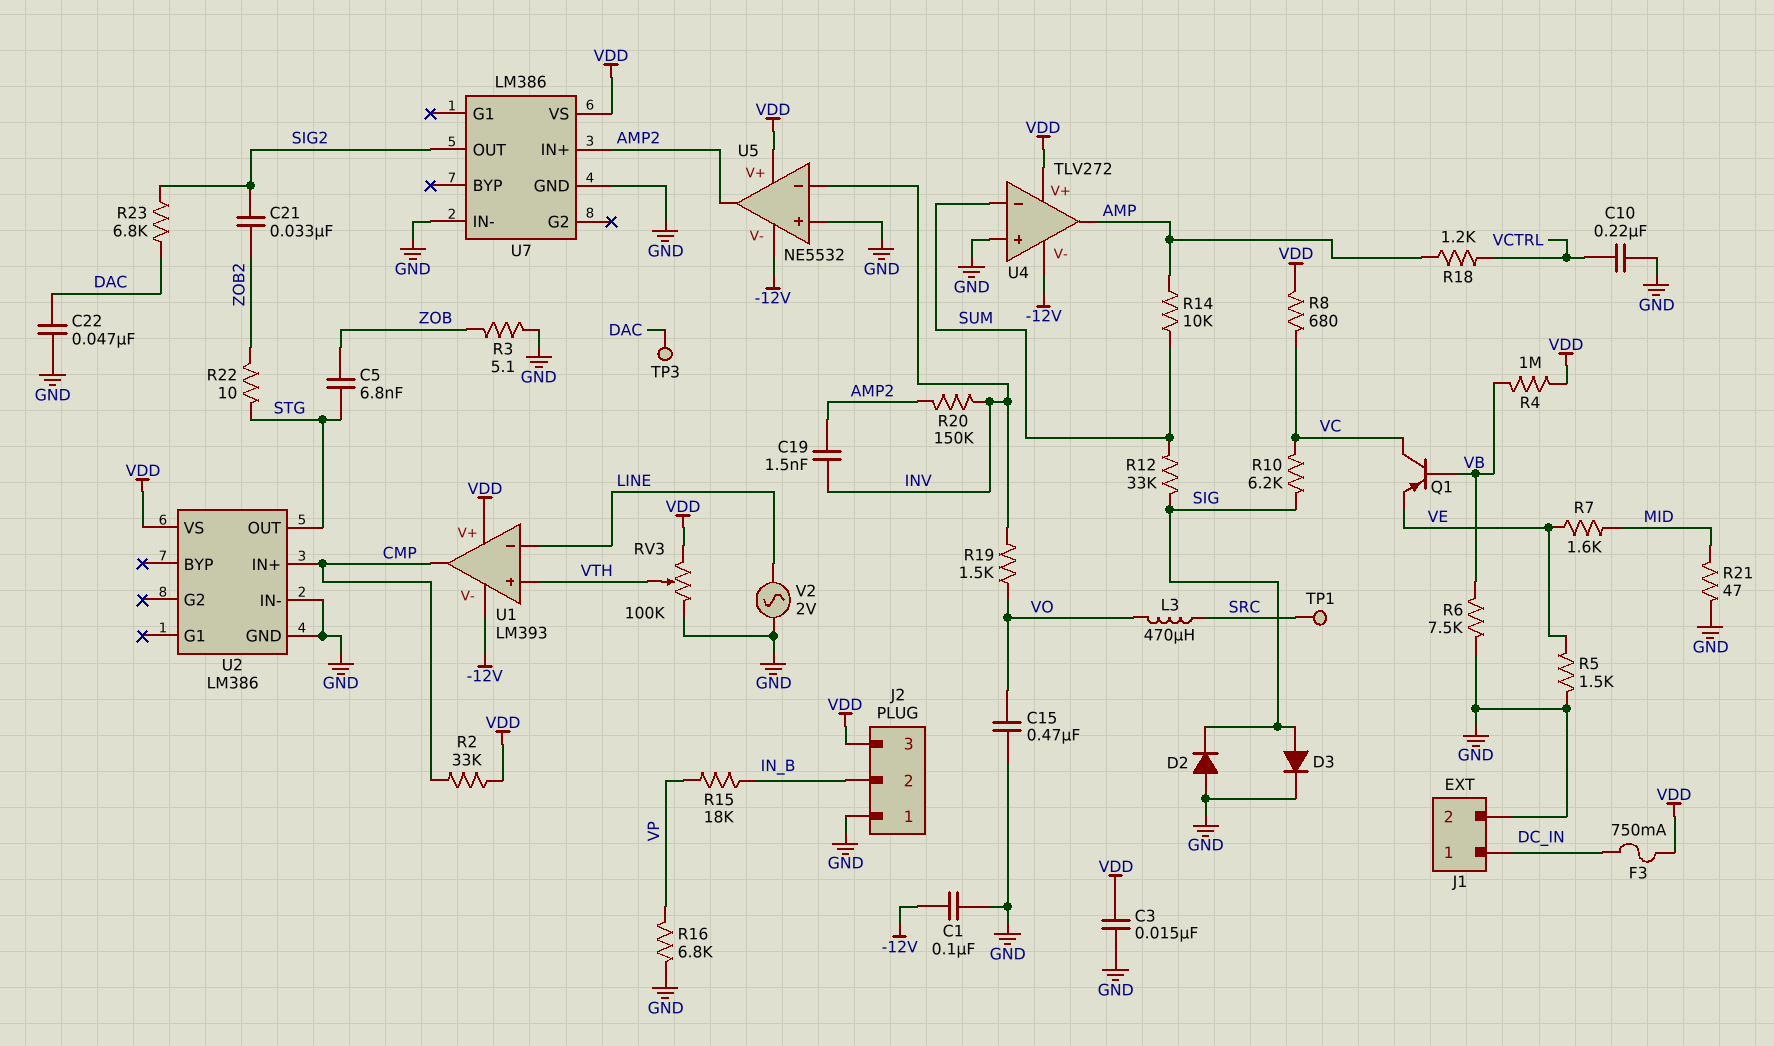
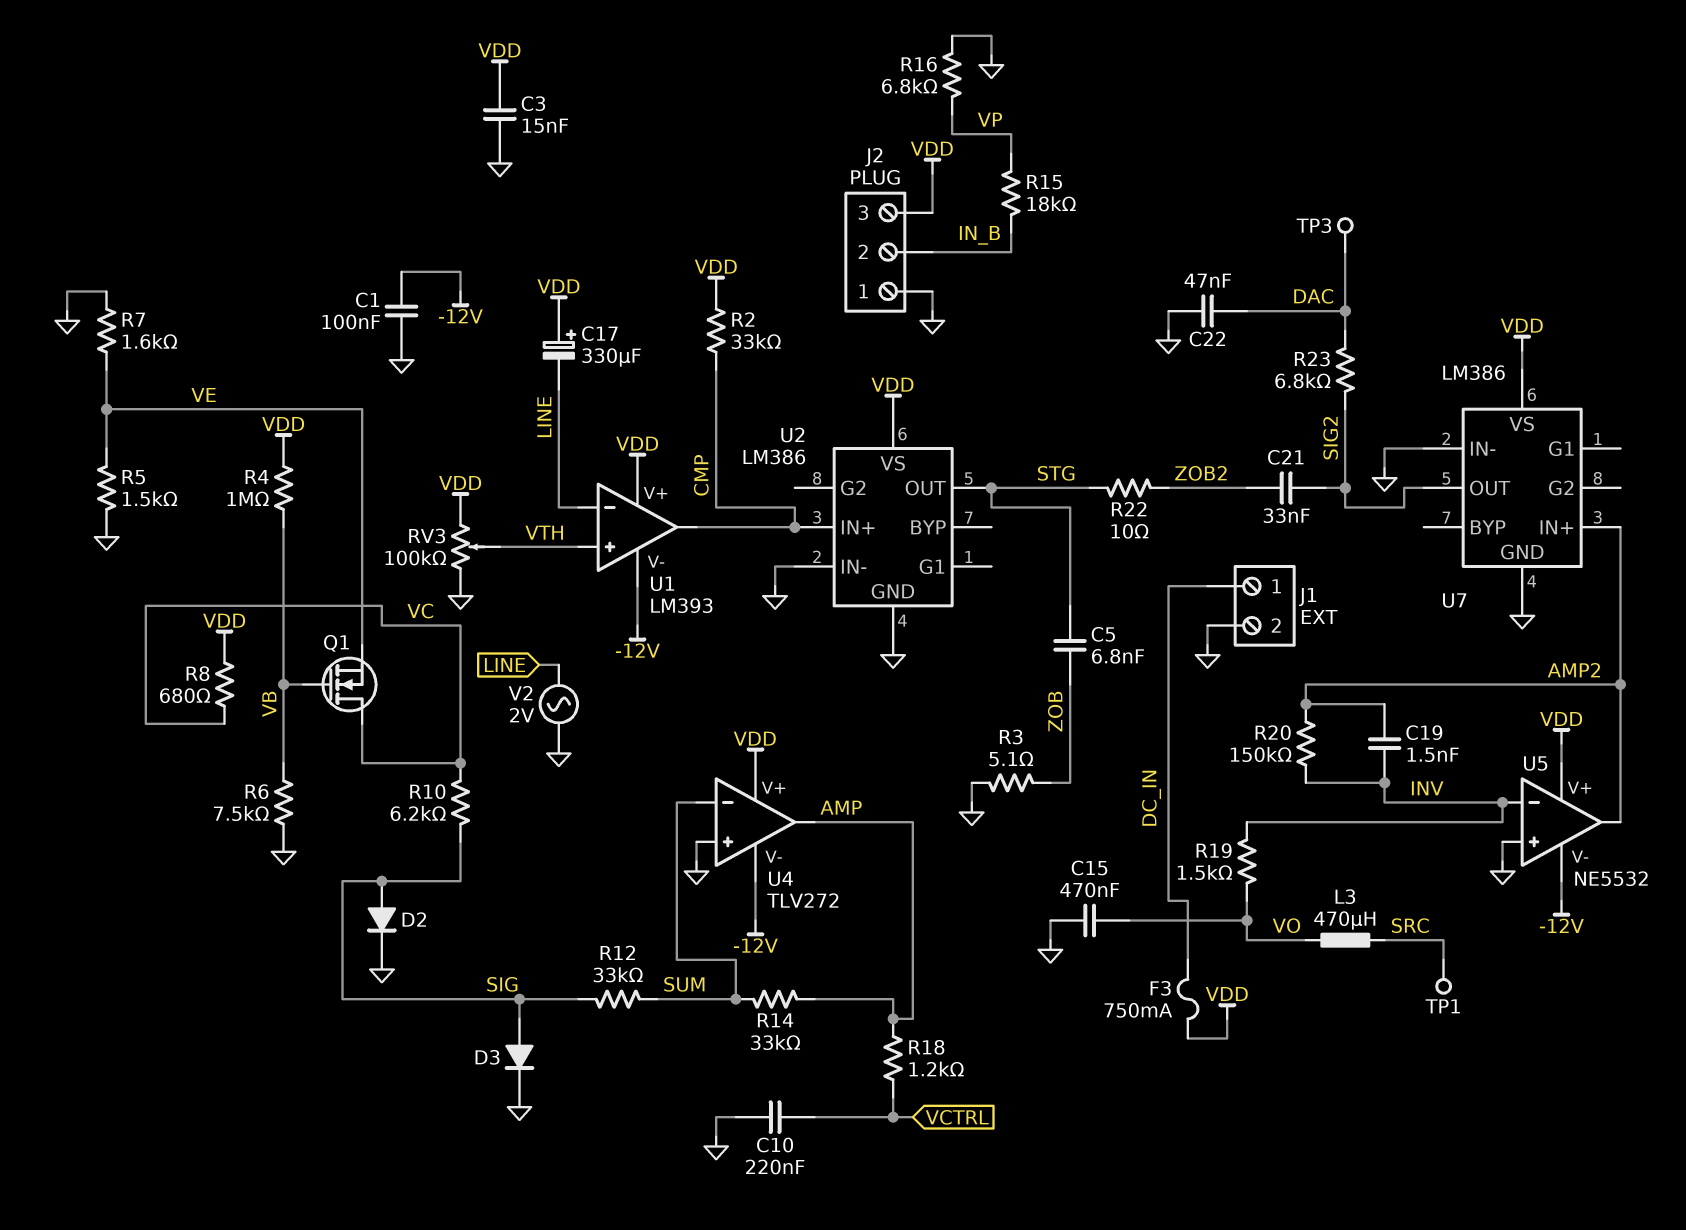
C17: none -> 330uF (plus VDD, minus LINE)
D2: diode (A GND, K SIG) -> diode (A SIG, K GND)
Q1: PNP (B VB, C VC, E VE) -> NMOS (G VB, D VC, S VE)
R7: 1.6k (MID, VE) -> 1.6k (GND, VE)
R14: 10k (AMP, SUM) -> 33k (AMP, SUM)
R21: 47 (GND, MID) -> none

